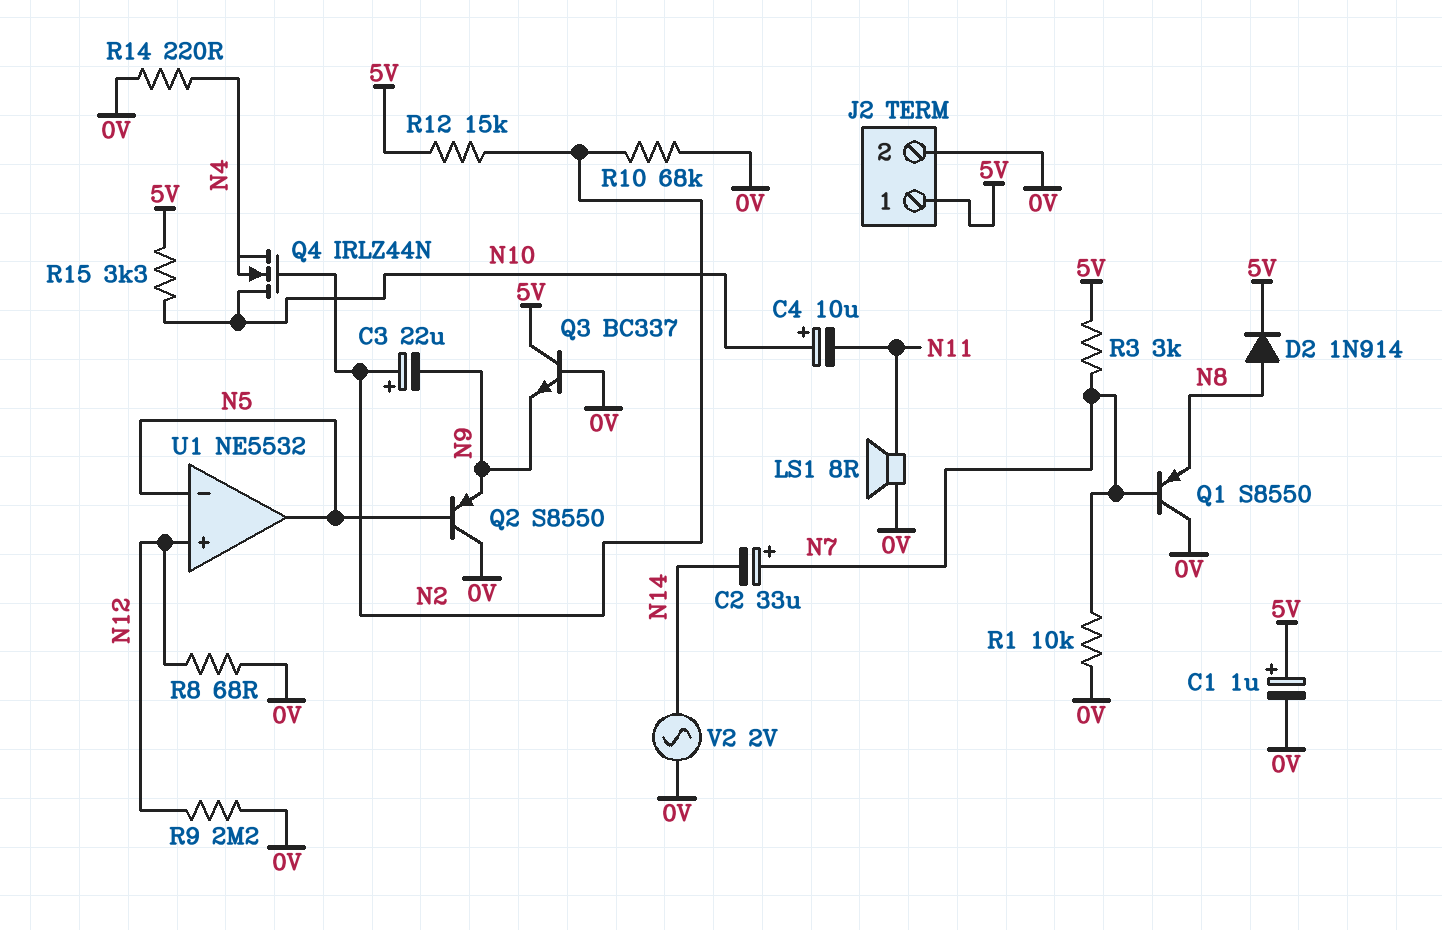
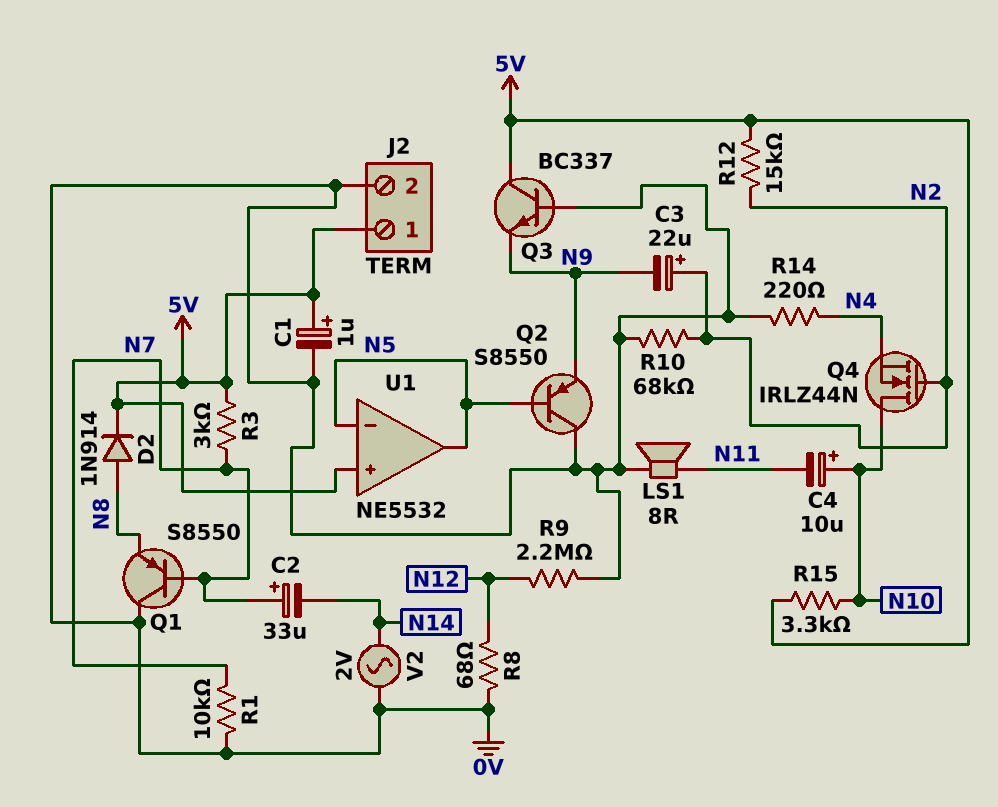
U1 pin in+: N12 -> 5V

